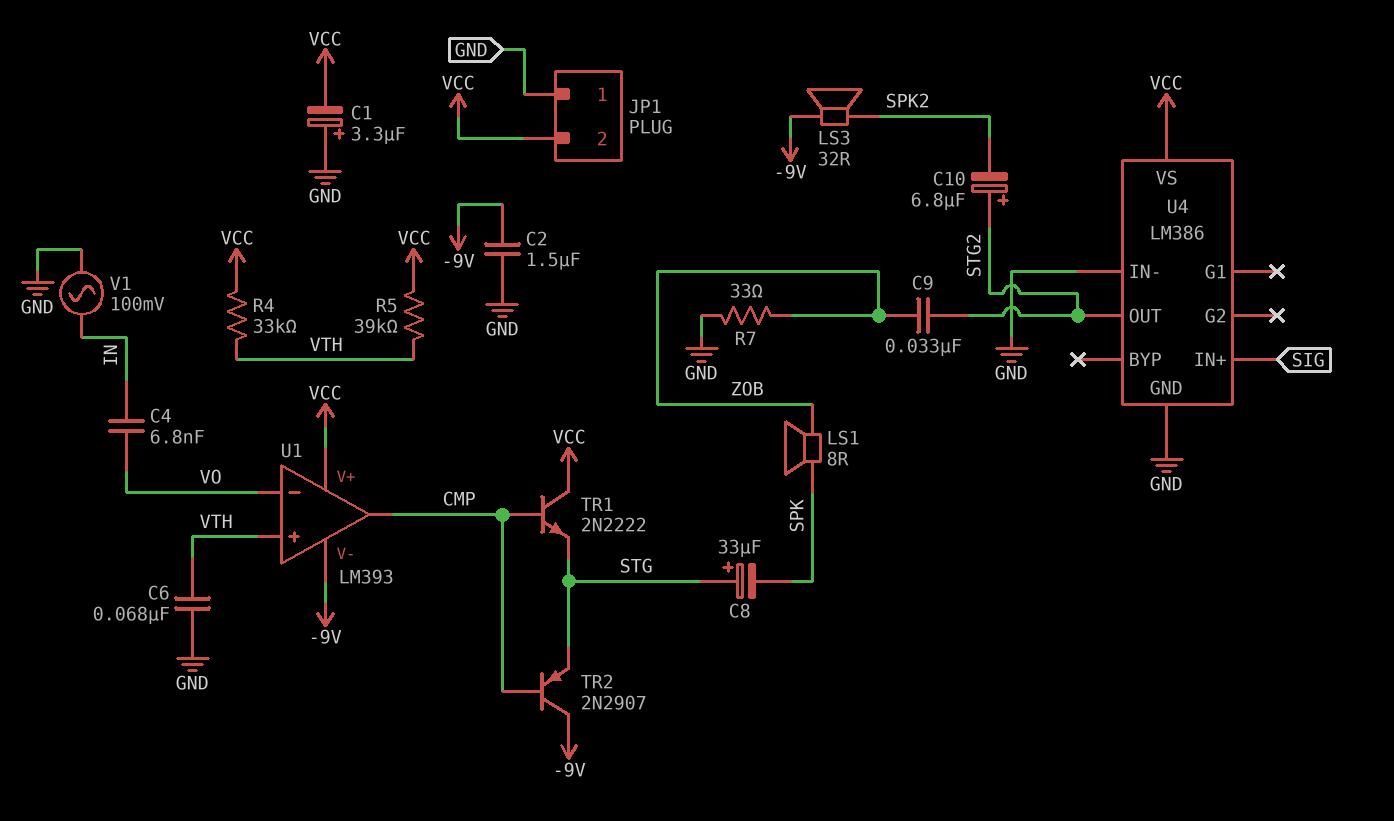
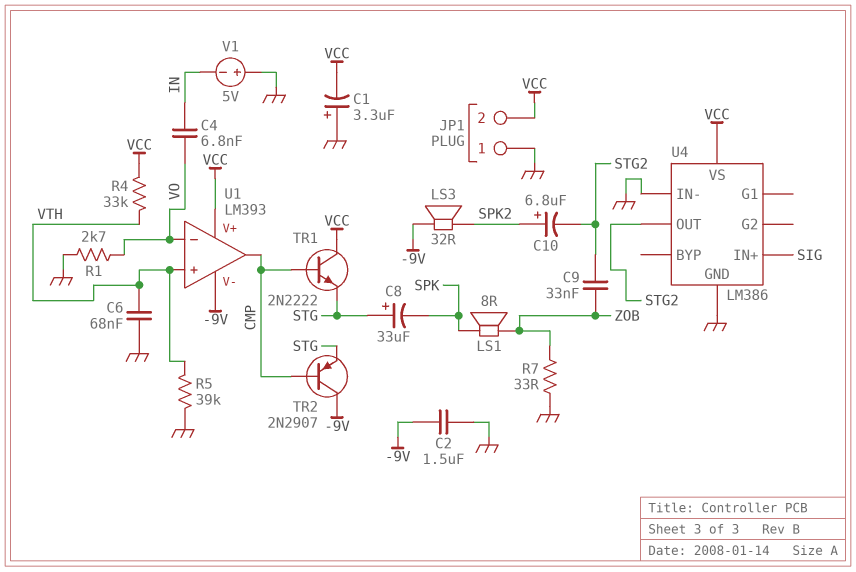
C10: 6.8uF (plus STG2, minus SPK2) -> 6.8uF (plus SPK2, minus STG2)
R1: none -> 2.7k (GND, VO)
R5: 39k (VCC, VTH) -> 39k (GND, VTH)
V1: AC 100mV (GND, IN) -> 5V (plus GND, minus IN)

